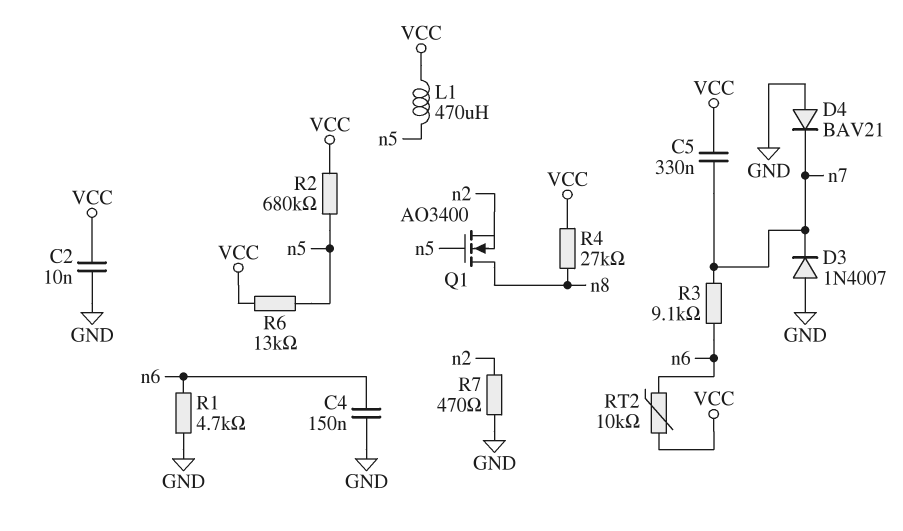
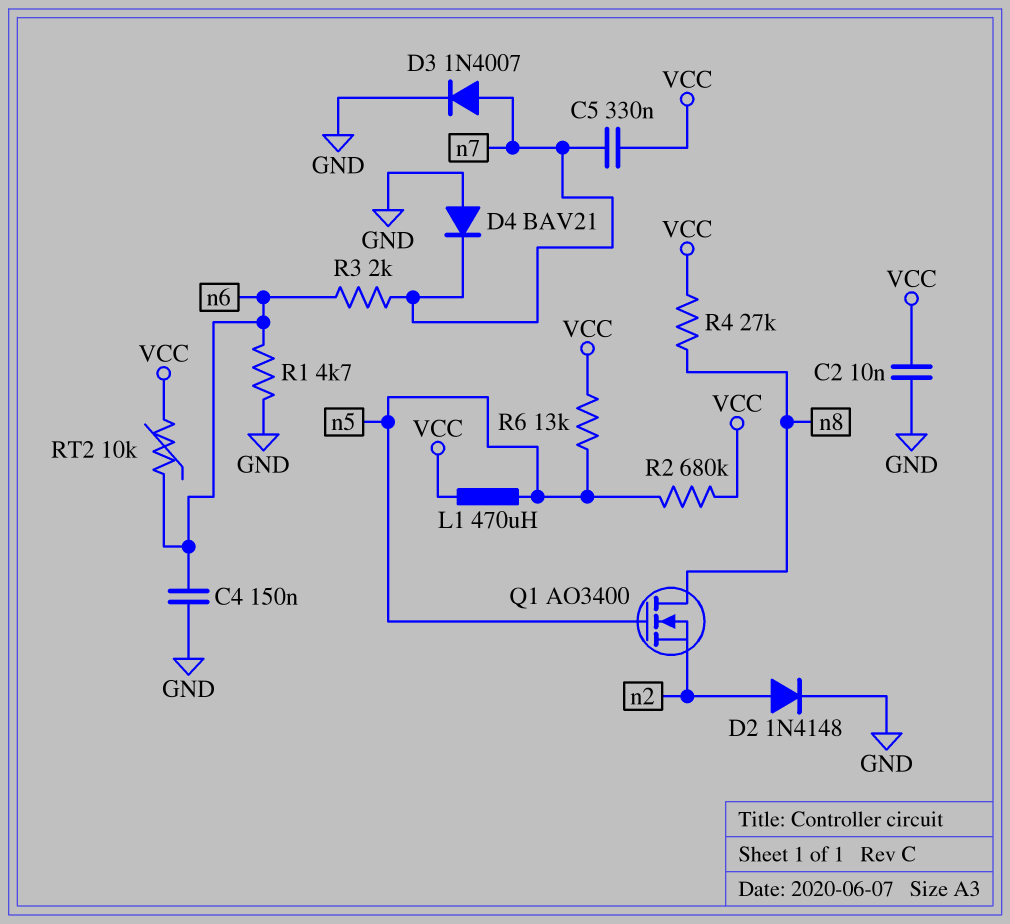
D2: none -> diode 1N4148 (A n2, K GND)
D3: diode 1N4007 (A GND, K n7) -> diode 1N4007 (A n7, K GND)
R3: 9.1k (n6, n7) -> 2k (n6, n7)
R7: 470 (GND, n2) -> none

